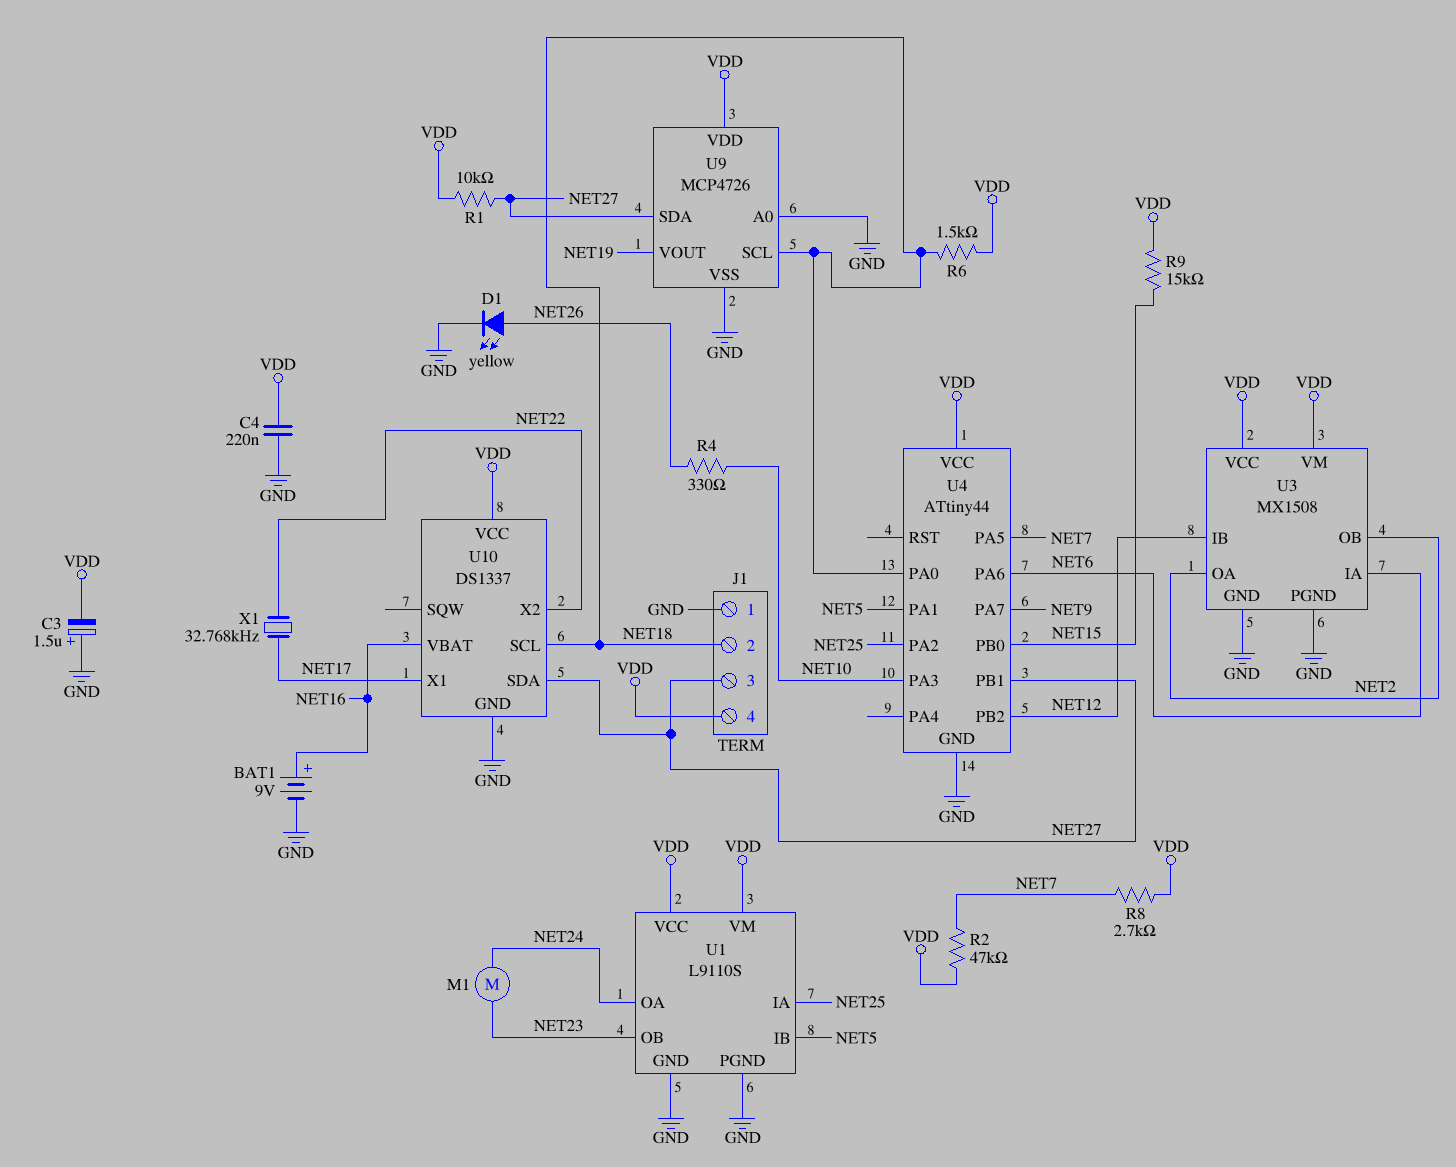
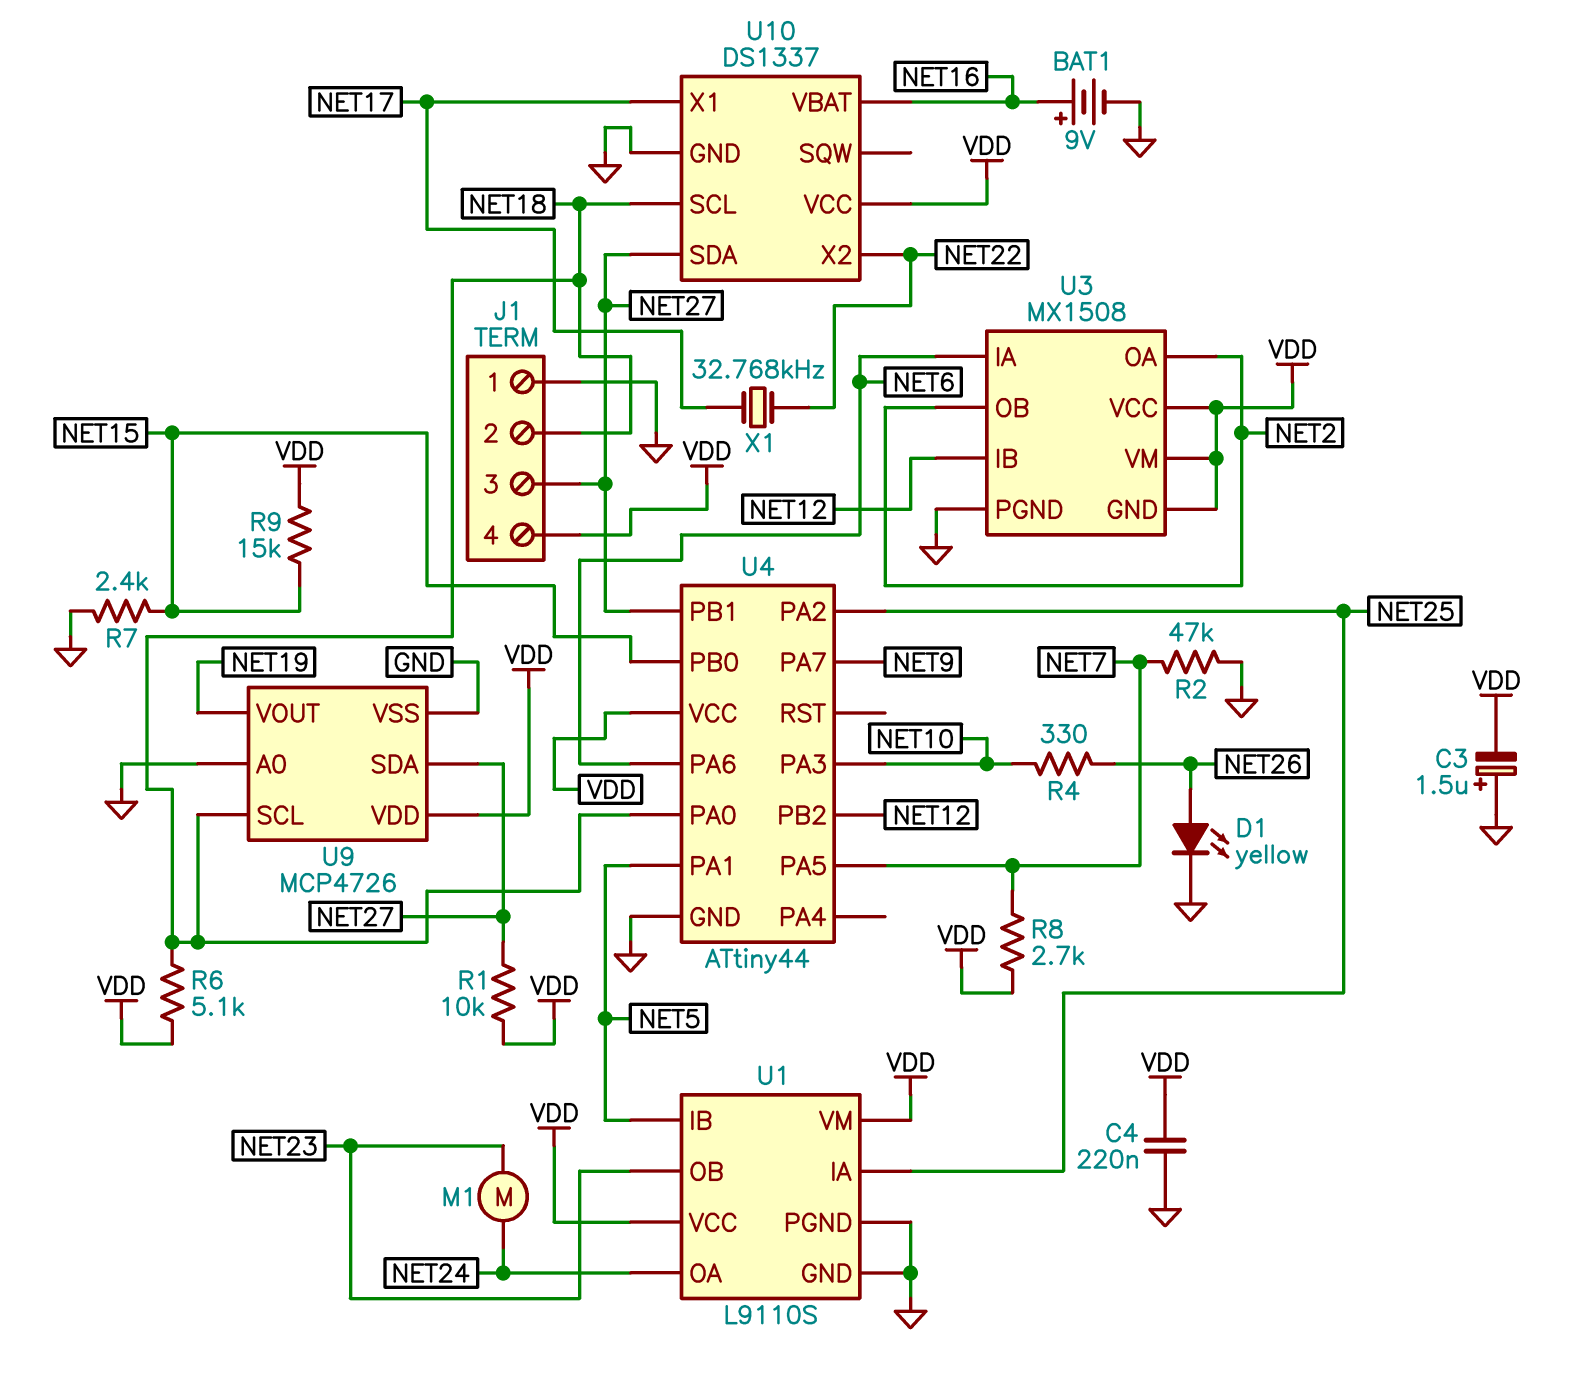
R2: 47k (NET7, VDD) -> 47k (GND, NET7)
R6: 1.5k (NET18, VDD) -> 5.1k (NET18, VDD)
R7: none -> 2.4k (GND, NET15)
U3 pin GND: GND -> VDD

